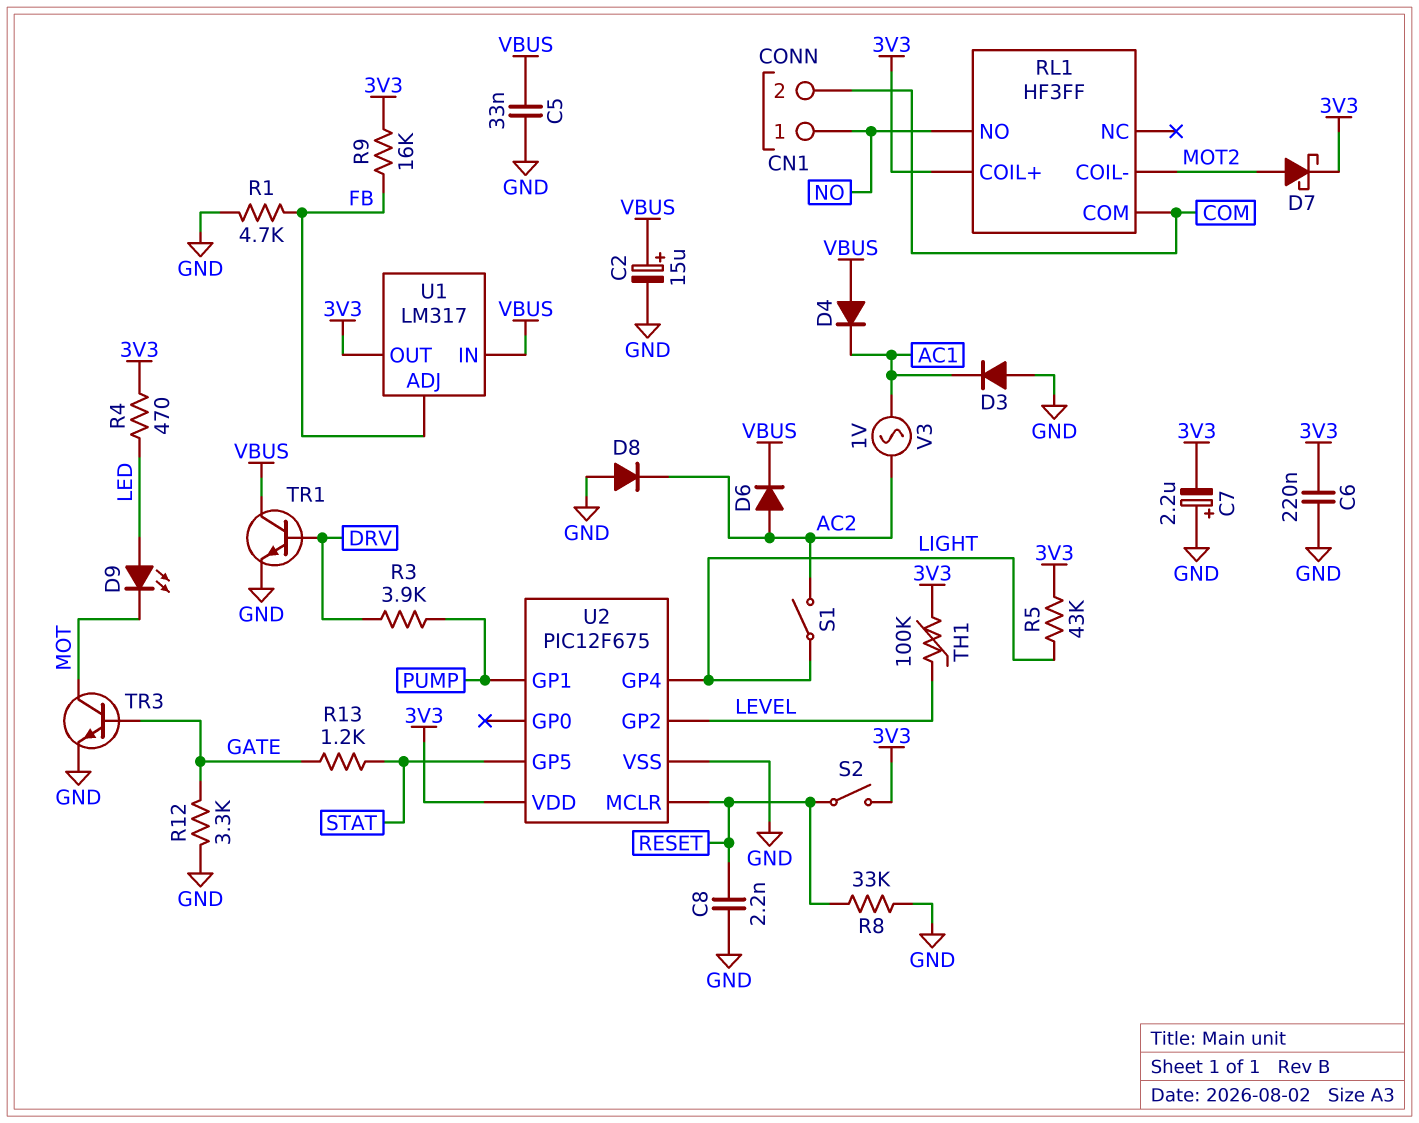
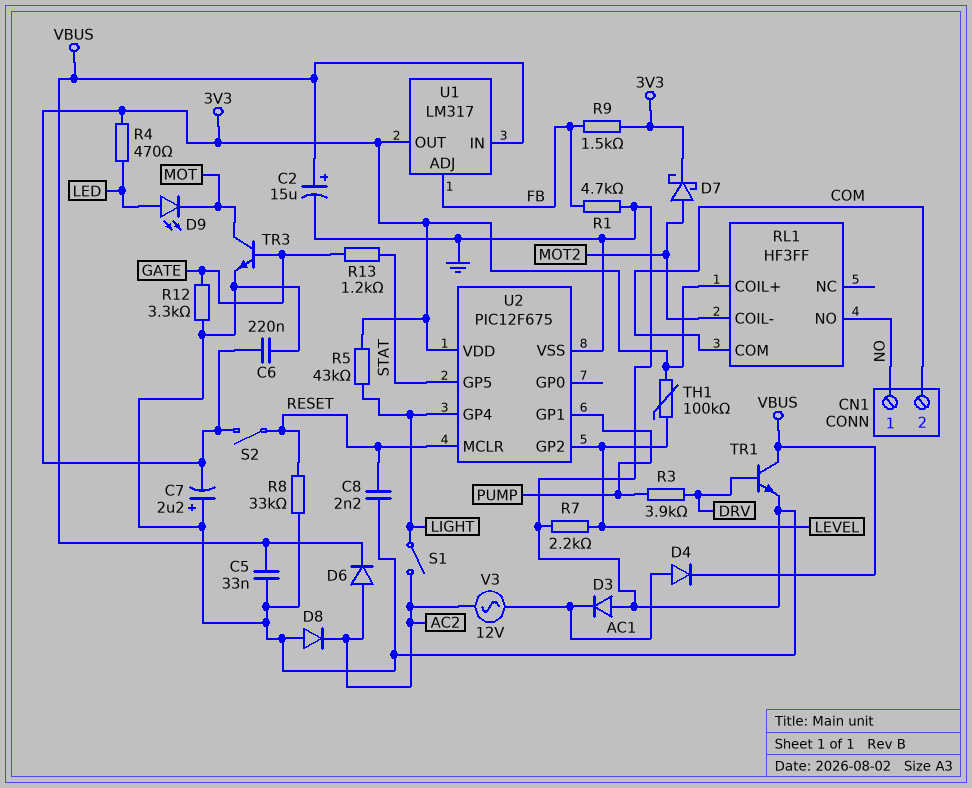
D4: diode (A VBUS, K AC1) -> diode (A AC1, K VBUS)
R7: none -> 2.2k (GND, LEVEL)
R9: 16k (3V3, FB) -> 1.5k (3V3, FB)
V3: AC 1V (AC1, AC2) -> AC 12V (AC1, AC2)

